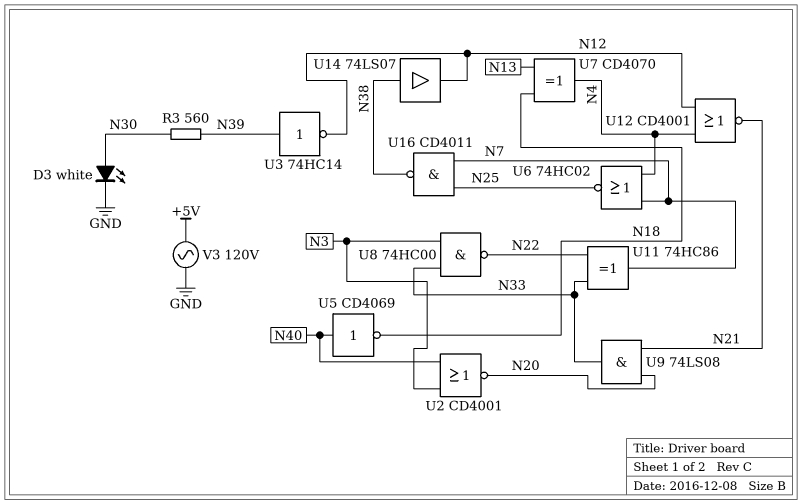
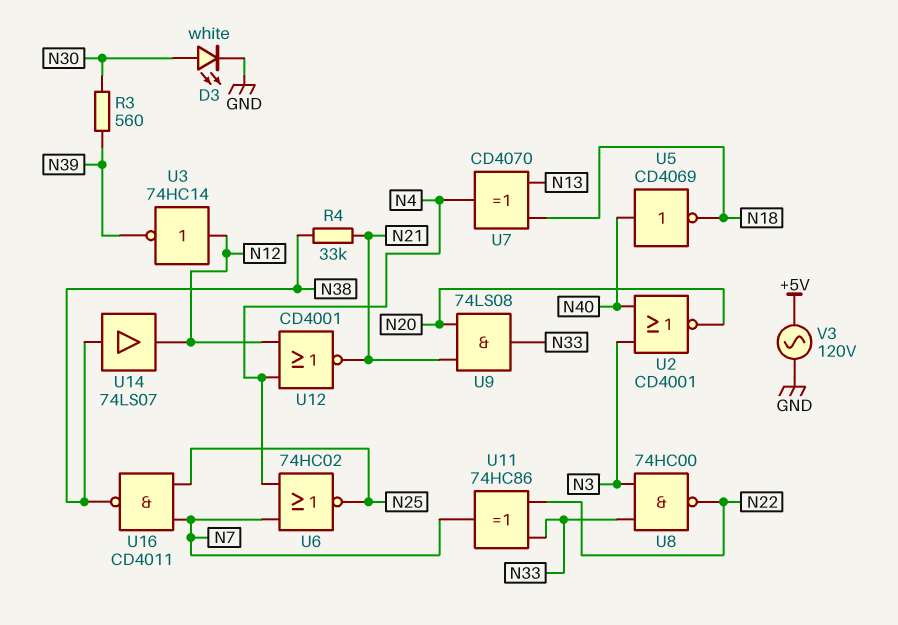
R4: none -> 33k (N21, N38)
U3: NOT 74HC14 (in N39, out N12) -> NOT 74HC14 (in N12, out N39)

